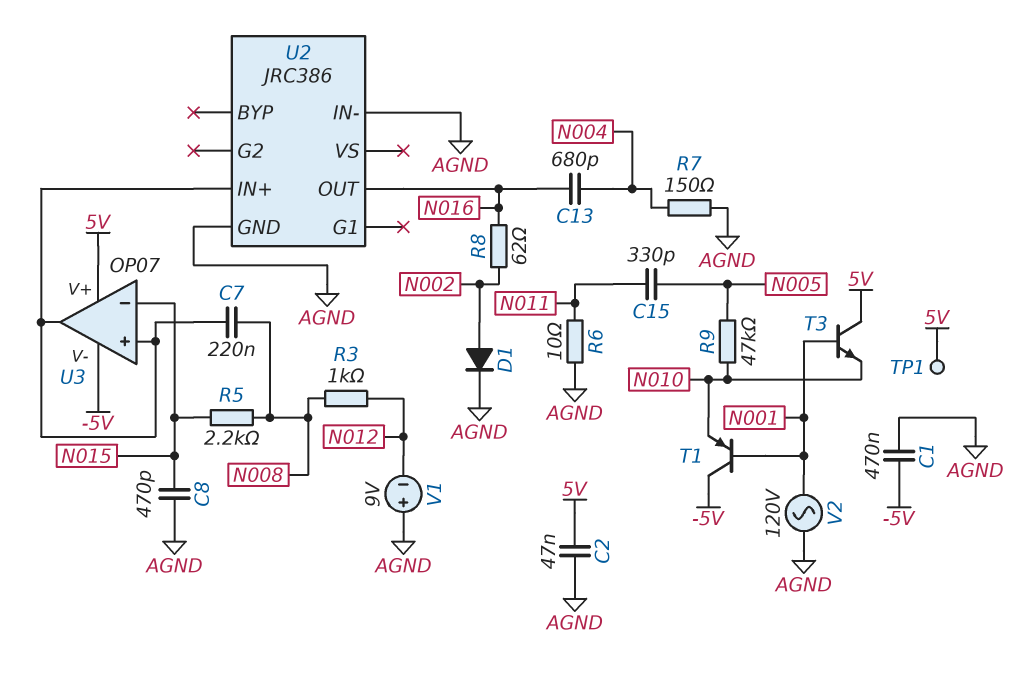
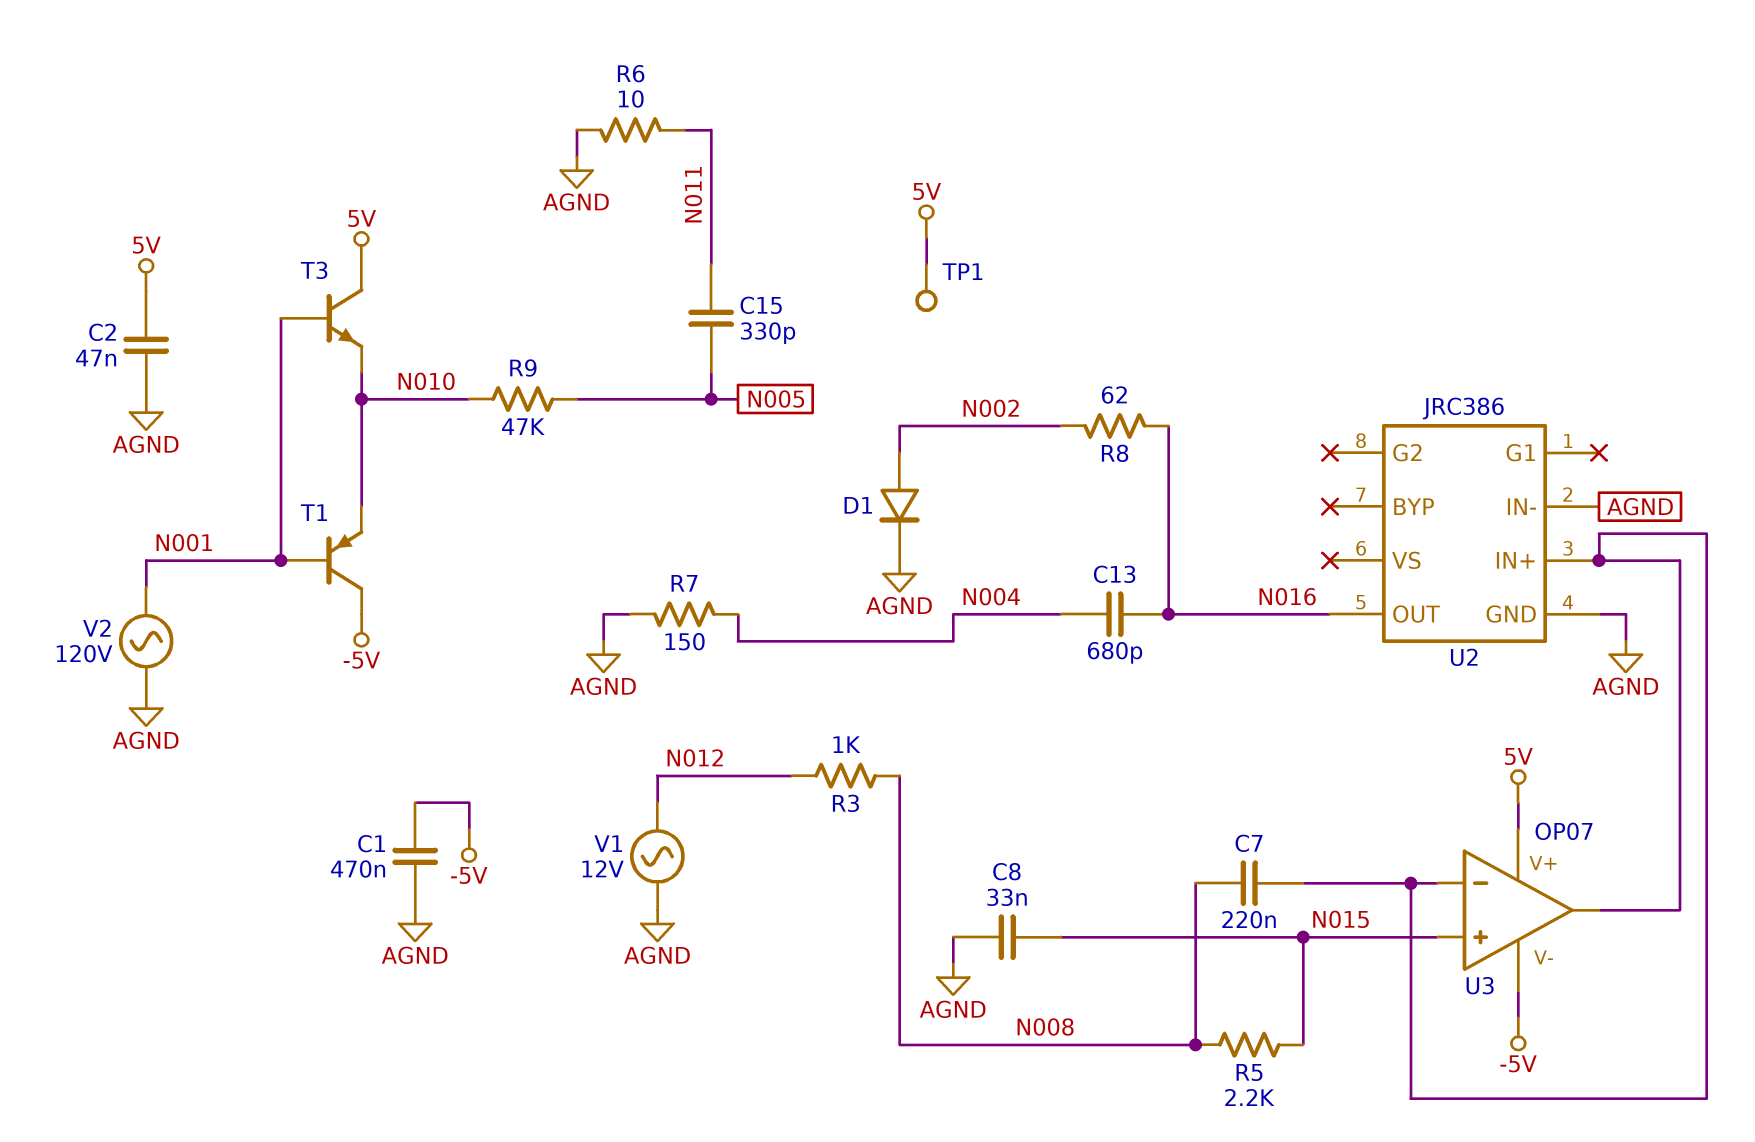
C8: 470pF (AGND, N015) -> 33nF (AGND, N015)
U3 pin in+: U2/IN+ -> N015
U3 pin in-: N015 -> U2/IN+
V1: 9V (plus AGND, minus N012) -> AC 12V (AGND, N012)

